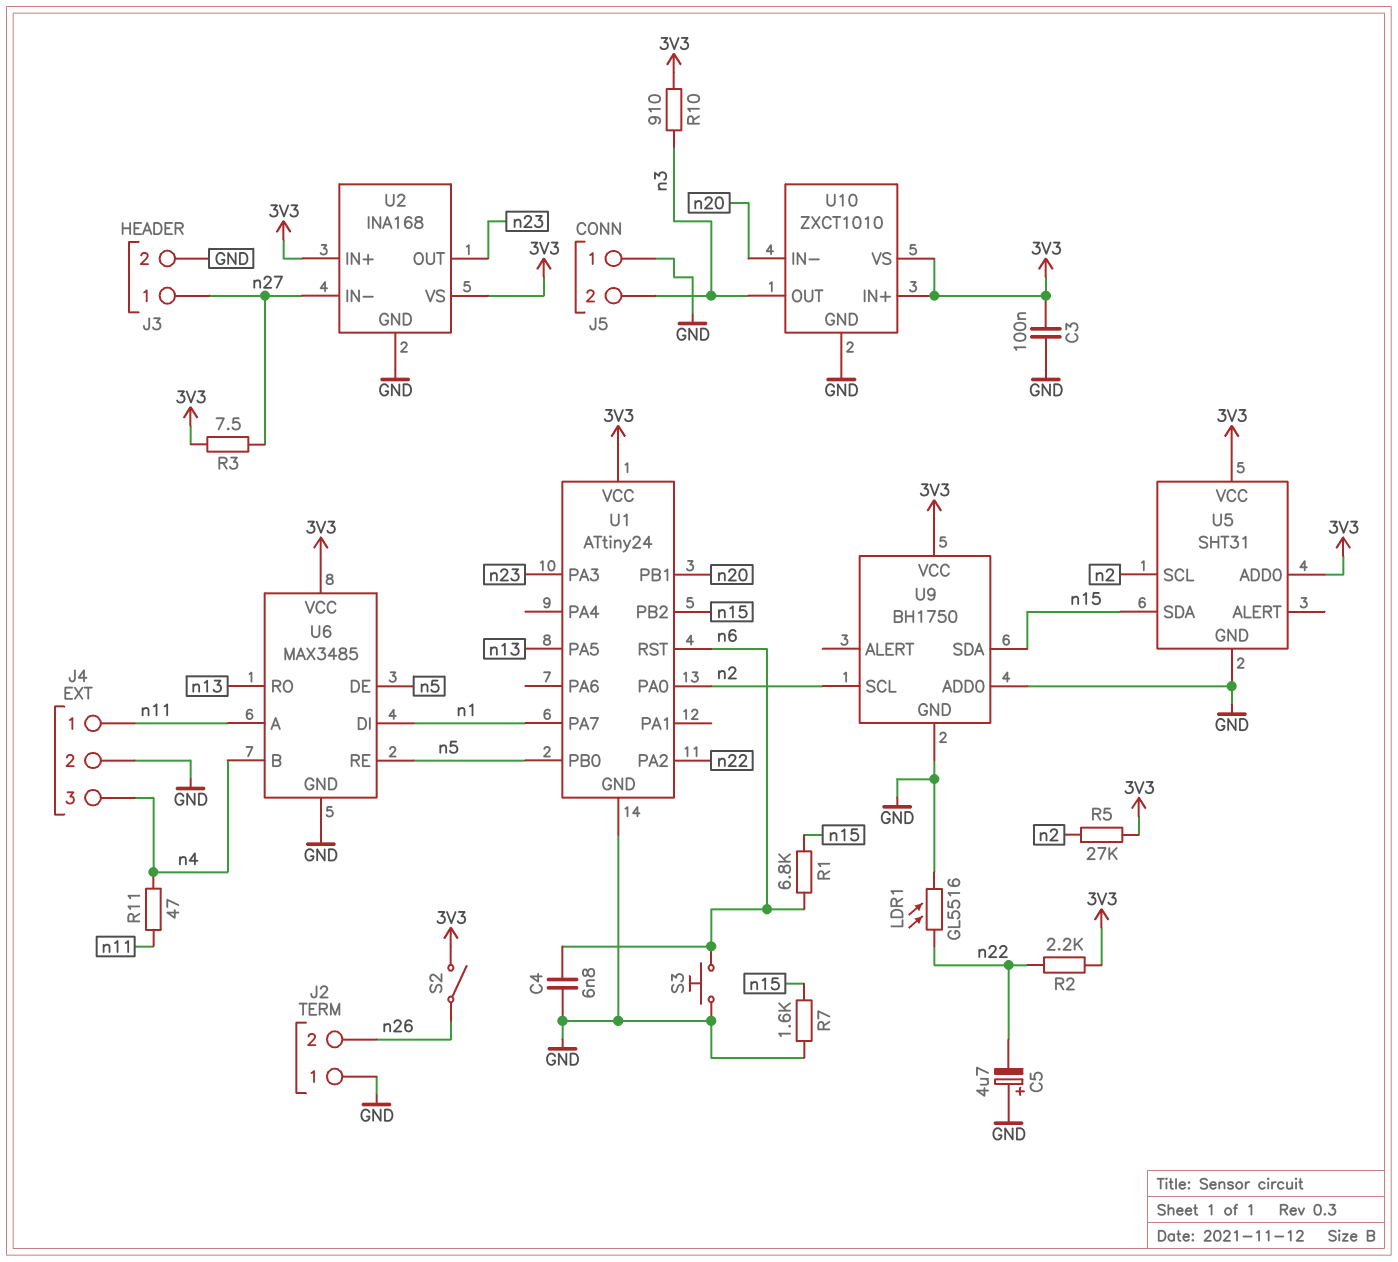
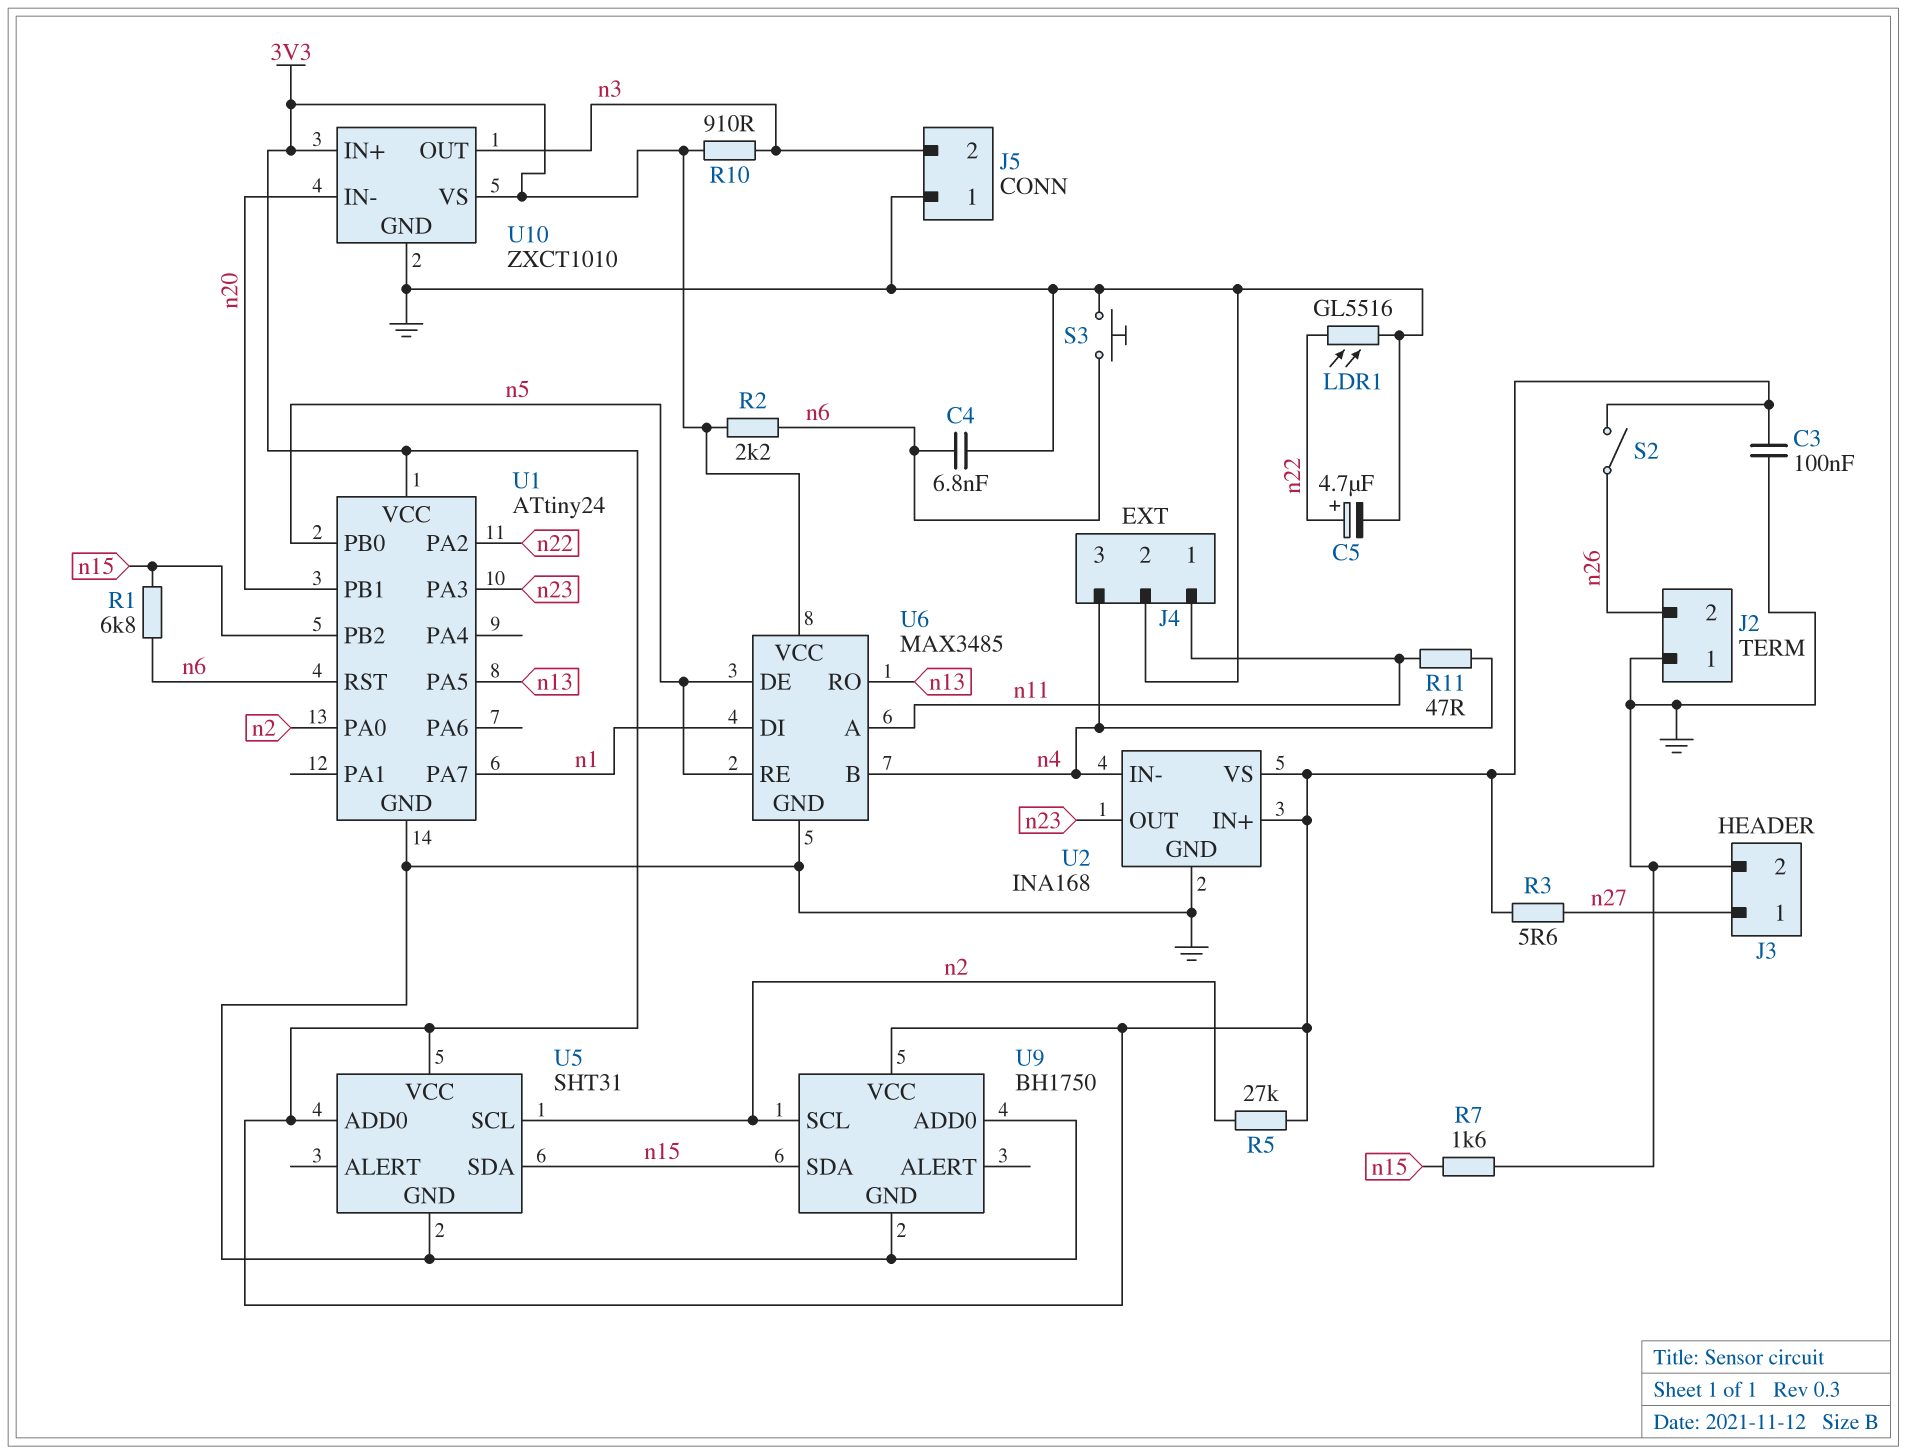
C5: 4.7uF (plus GND, minus n22) -> 4.7uF (plus n22, minus GND)
R2: 2.2k (3V3, n22) -> 2.2k (3V3, n6)
R3: 7.5 (3V3, n27) -> 5.6 (3V3, n27)
U2 pin IN-: n27 -> n4

